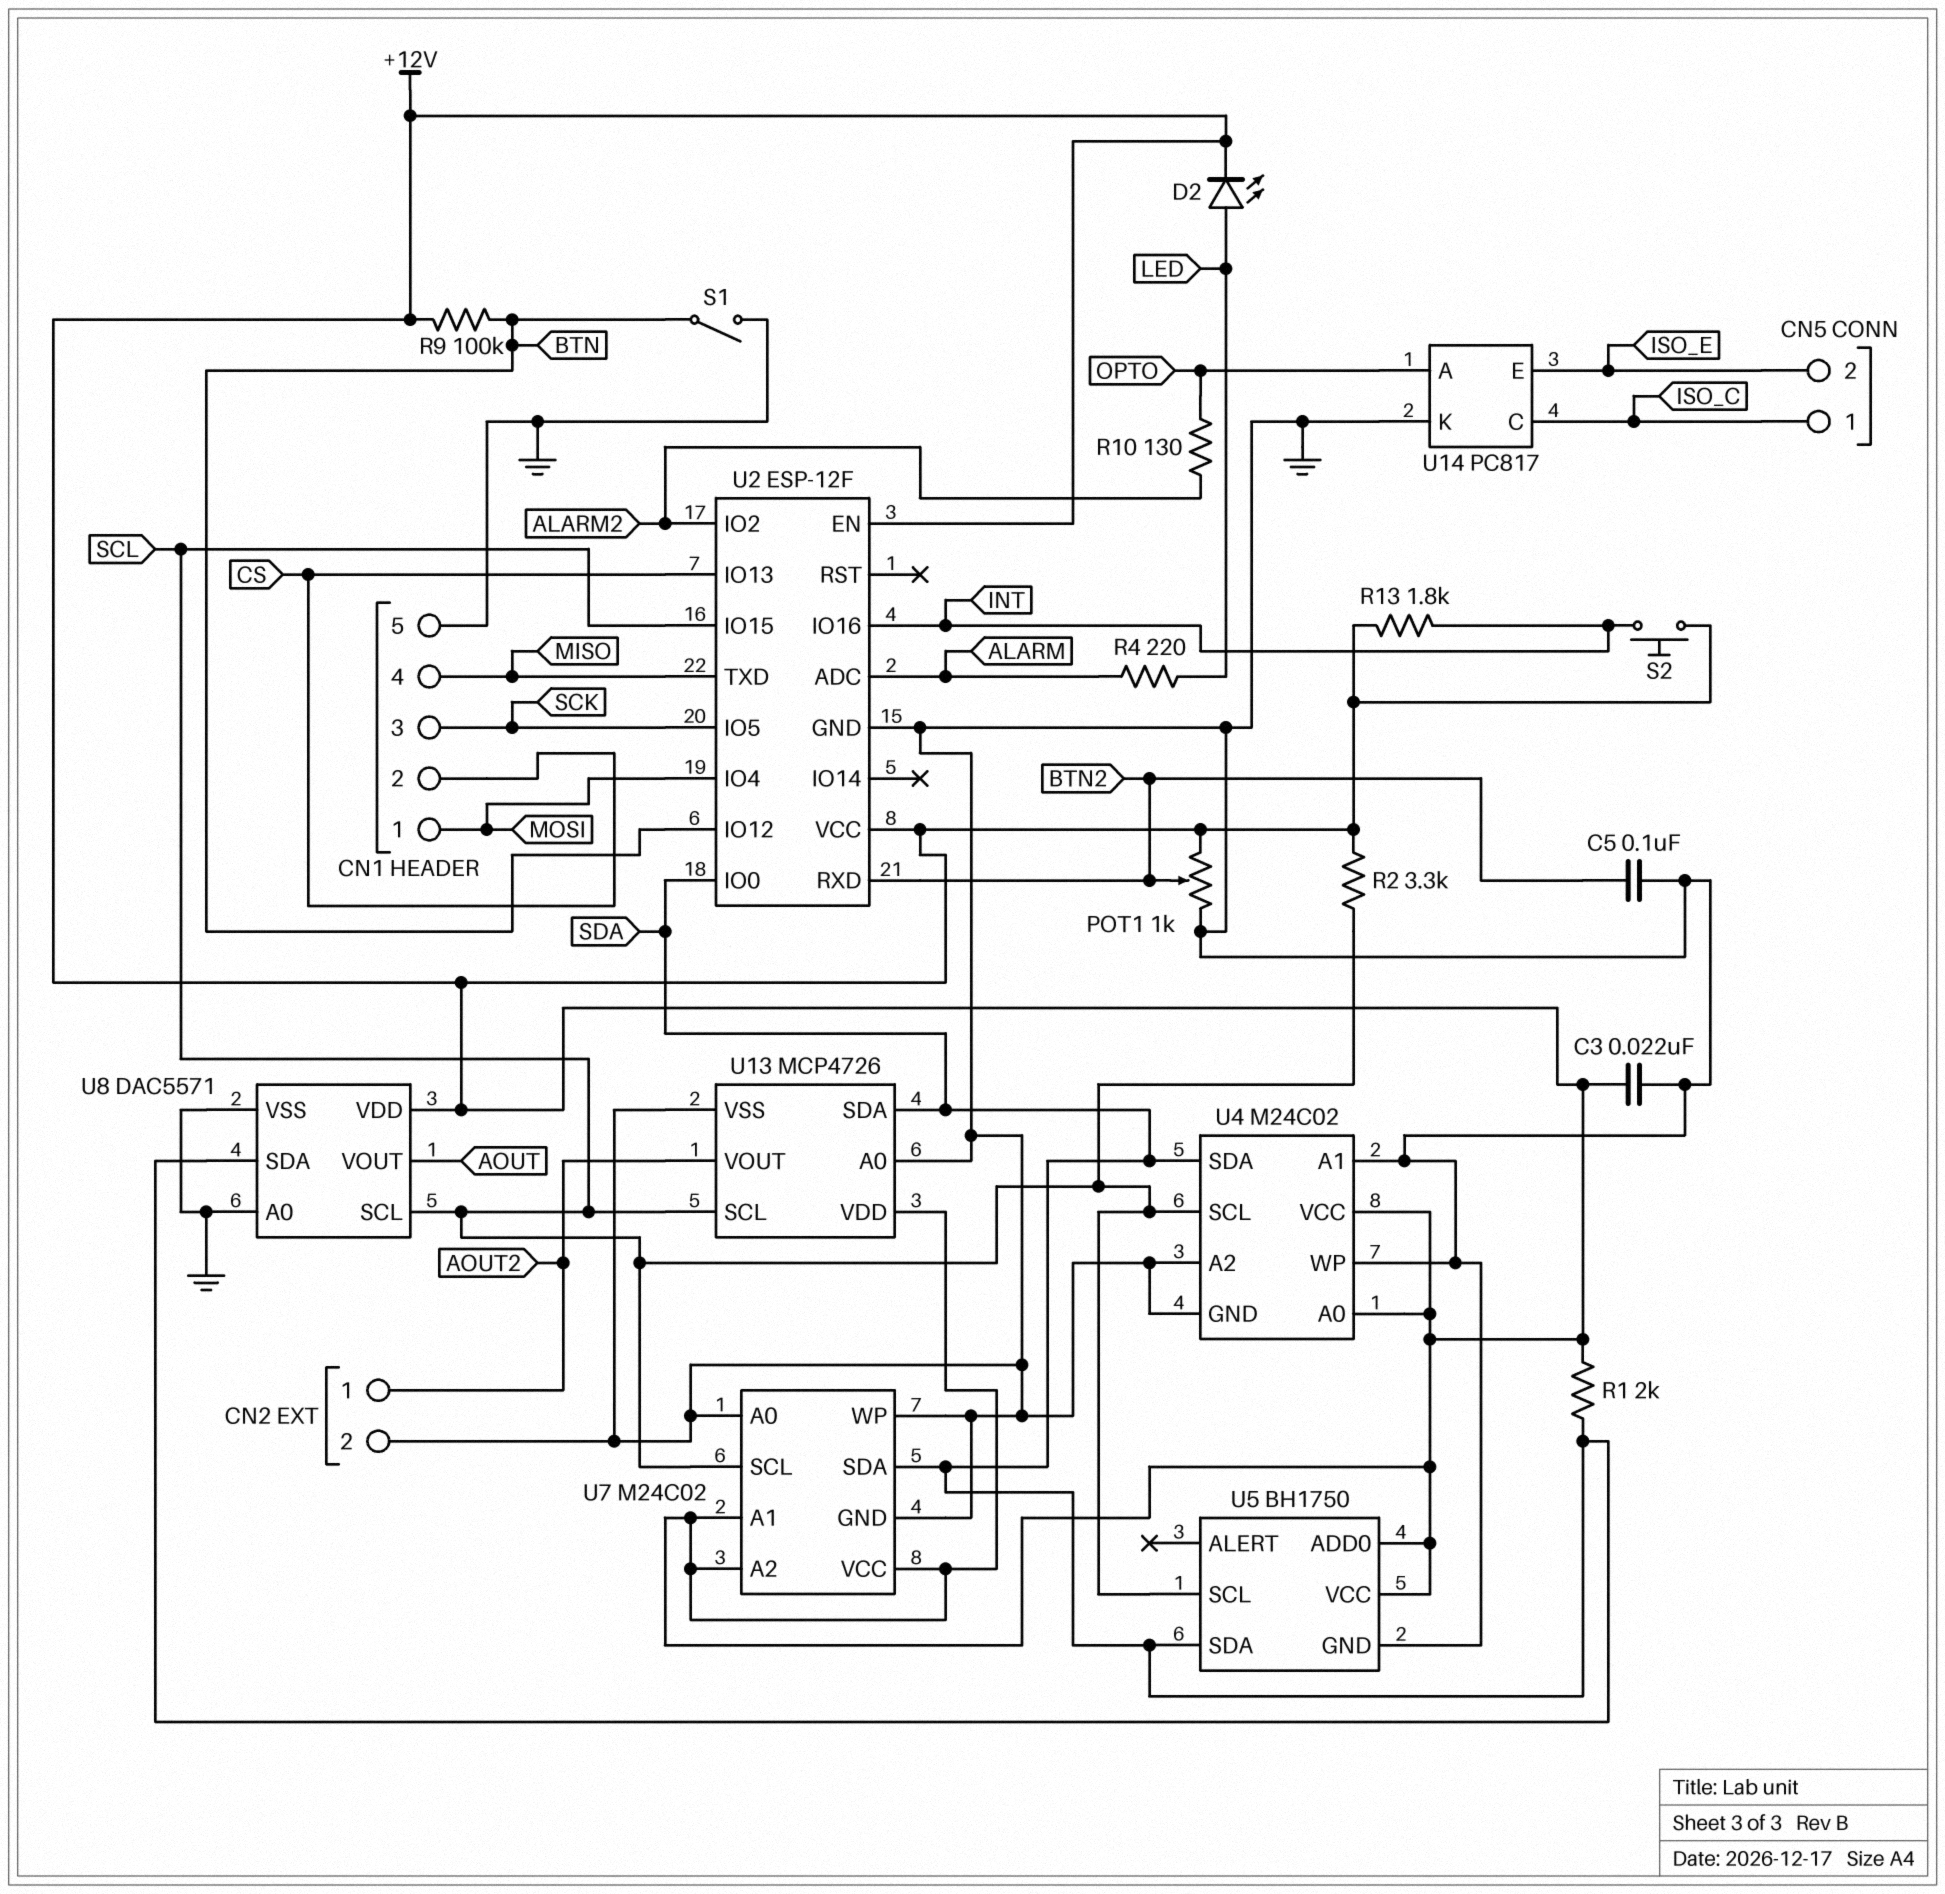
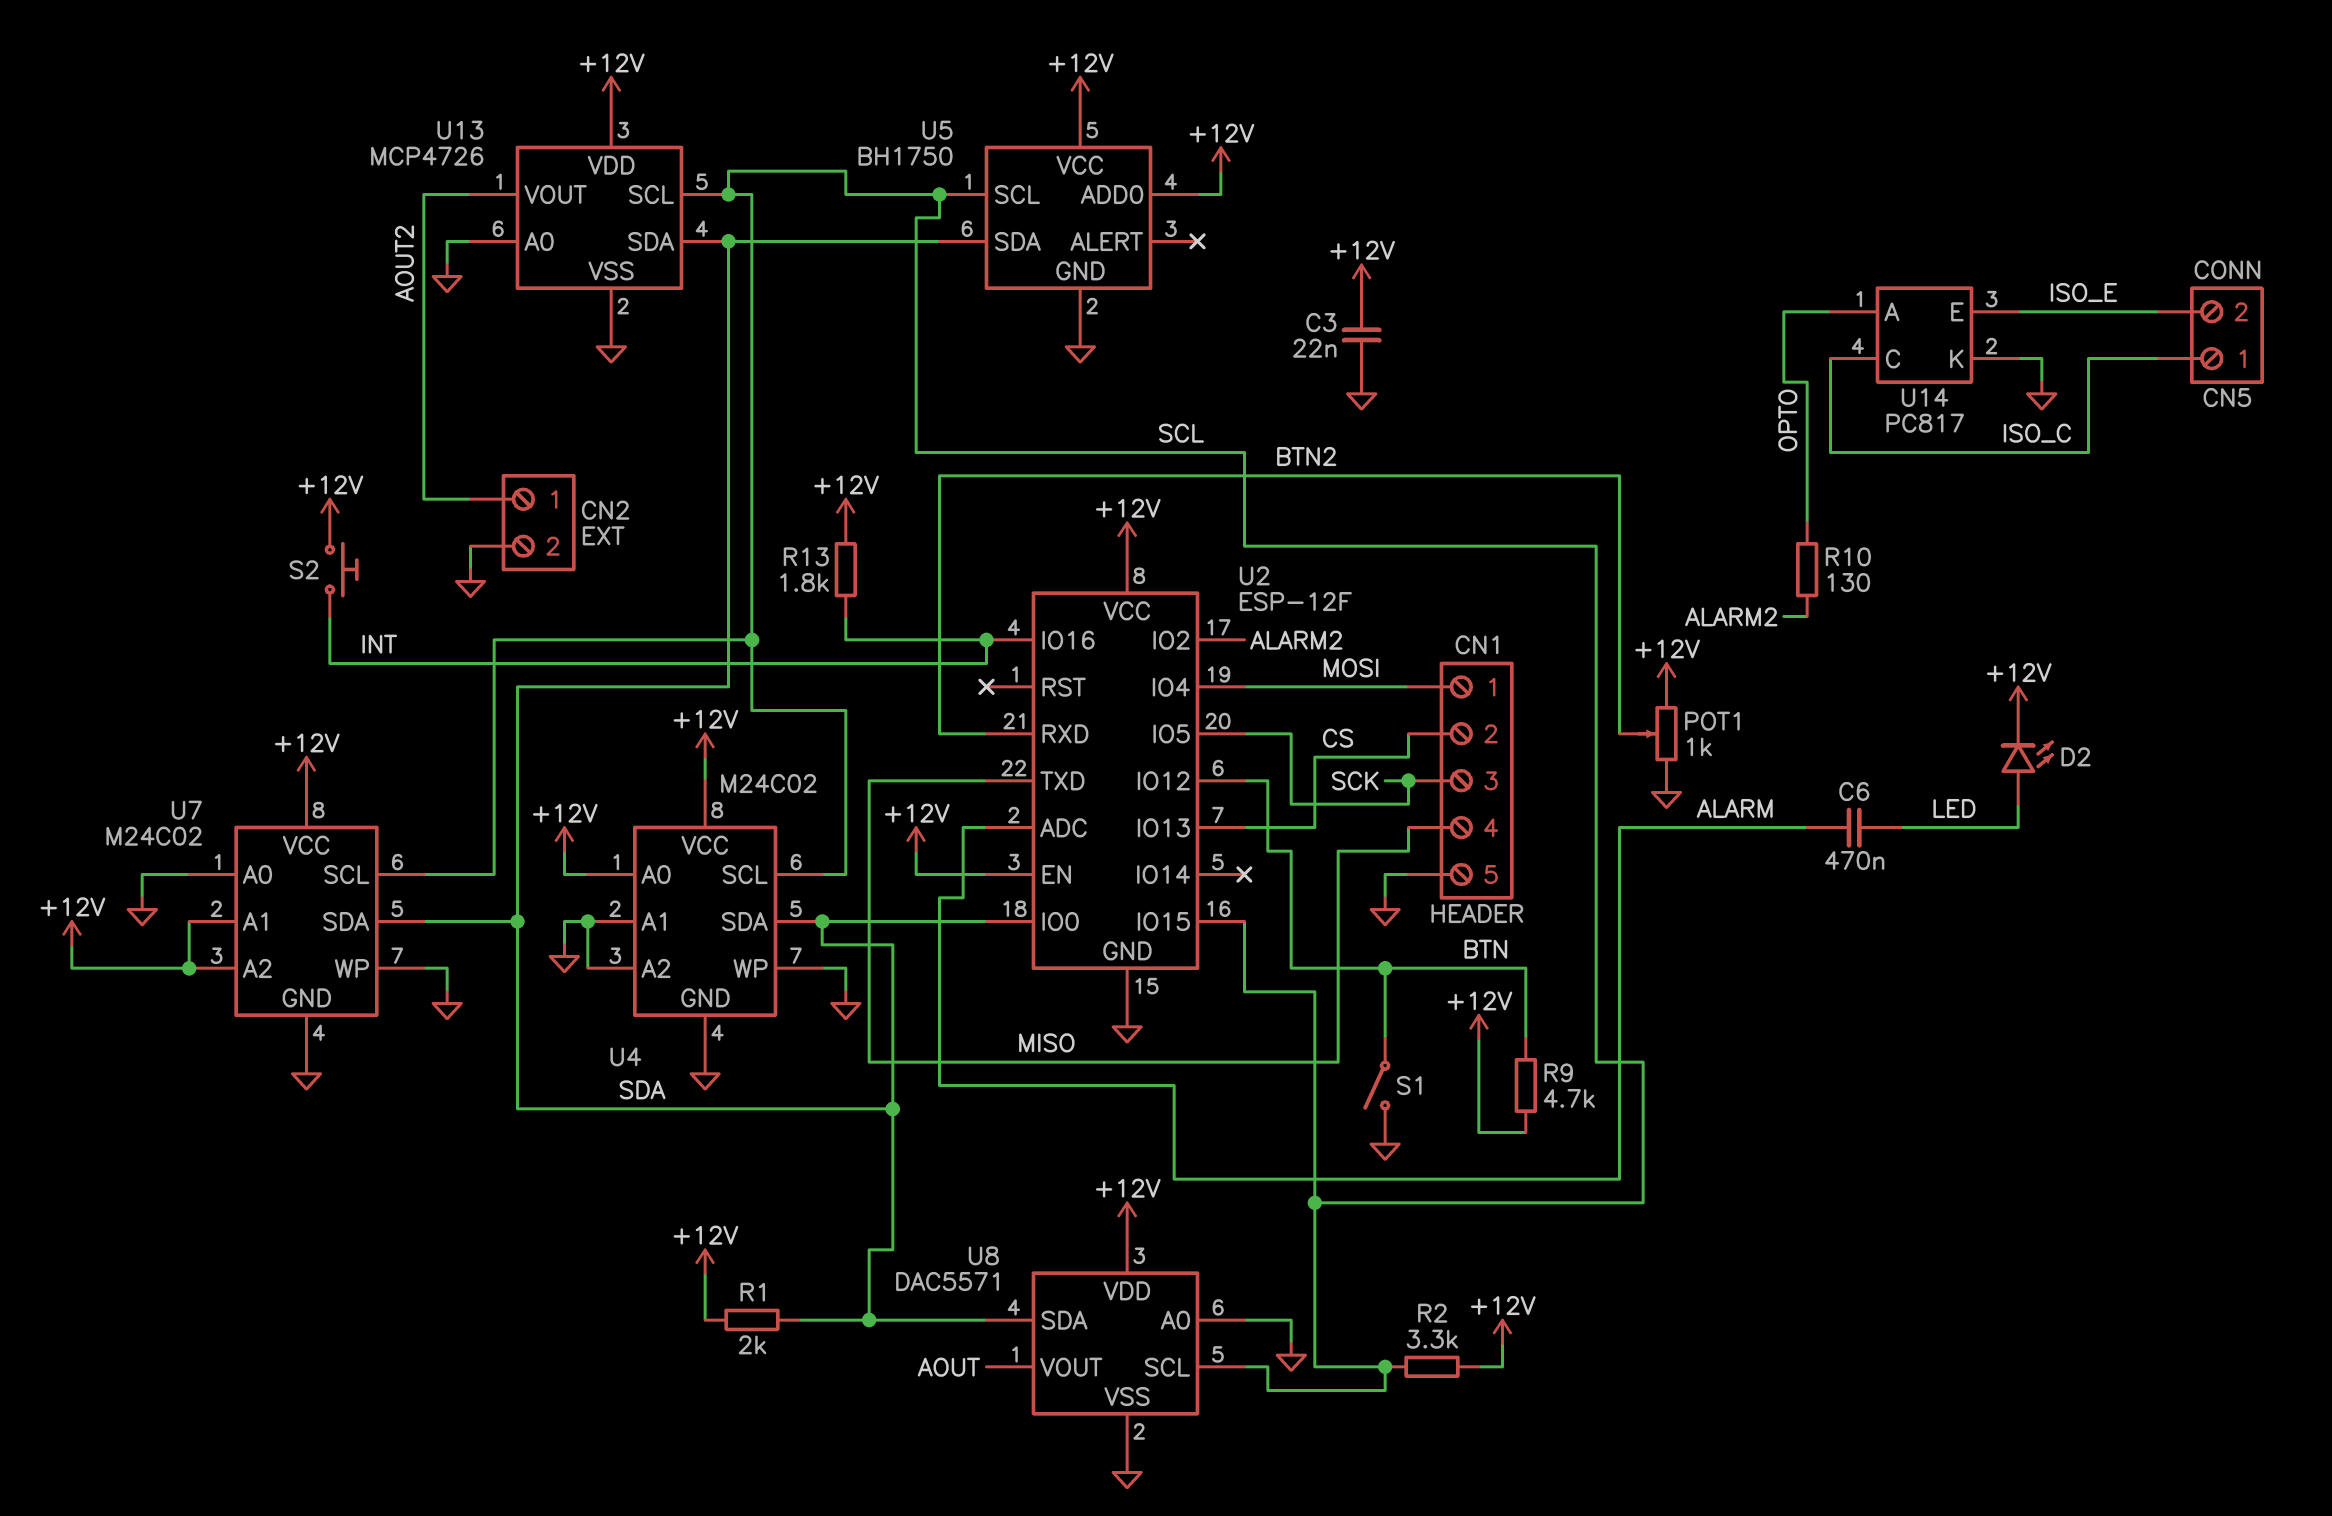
C5: 100nF (BTN2, GND) -> none
C6: none -> 470nF (ALARM, LED)
R4: 220 (ALARM, LED) -> none
R9: 100k (+12V, BTN) -> 4.7k (+12V, BTN)

